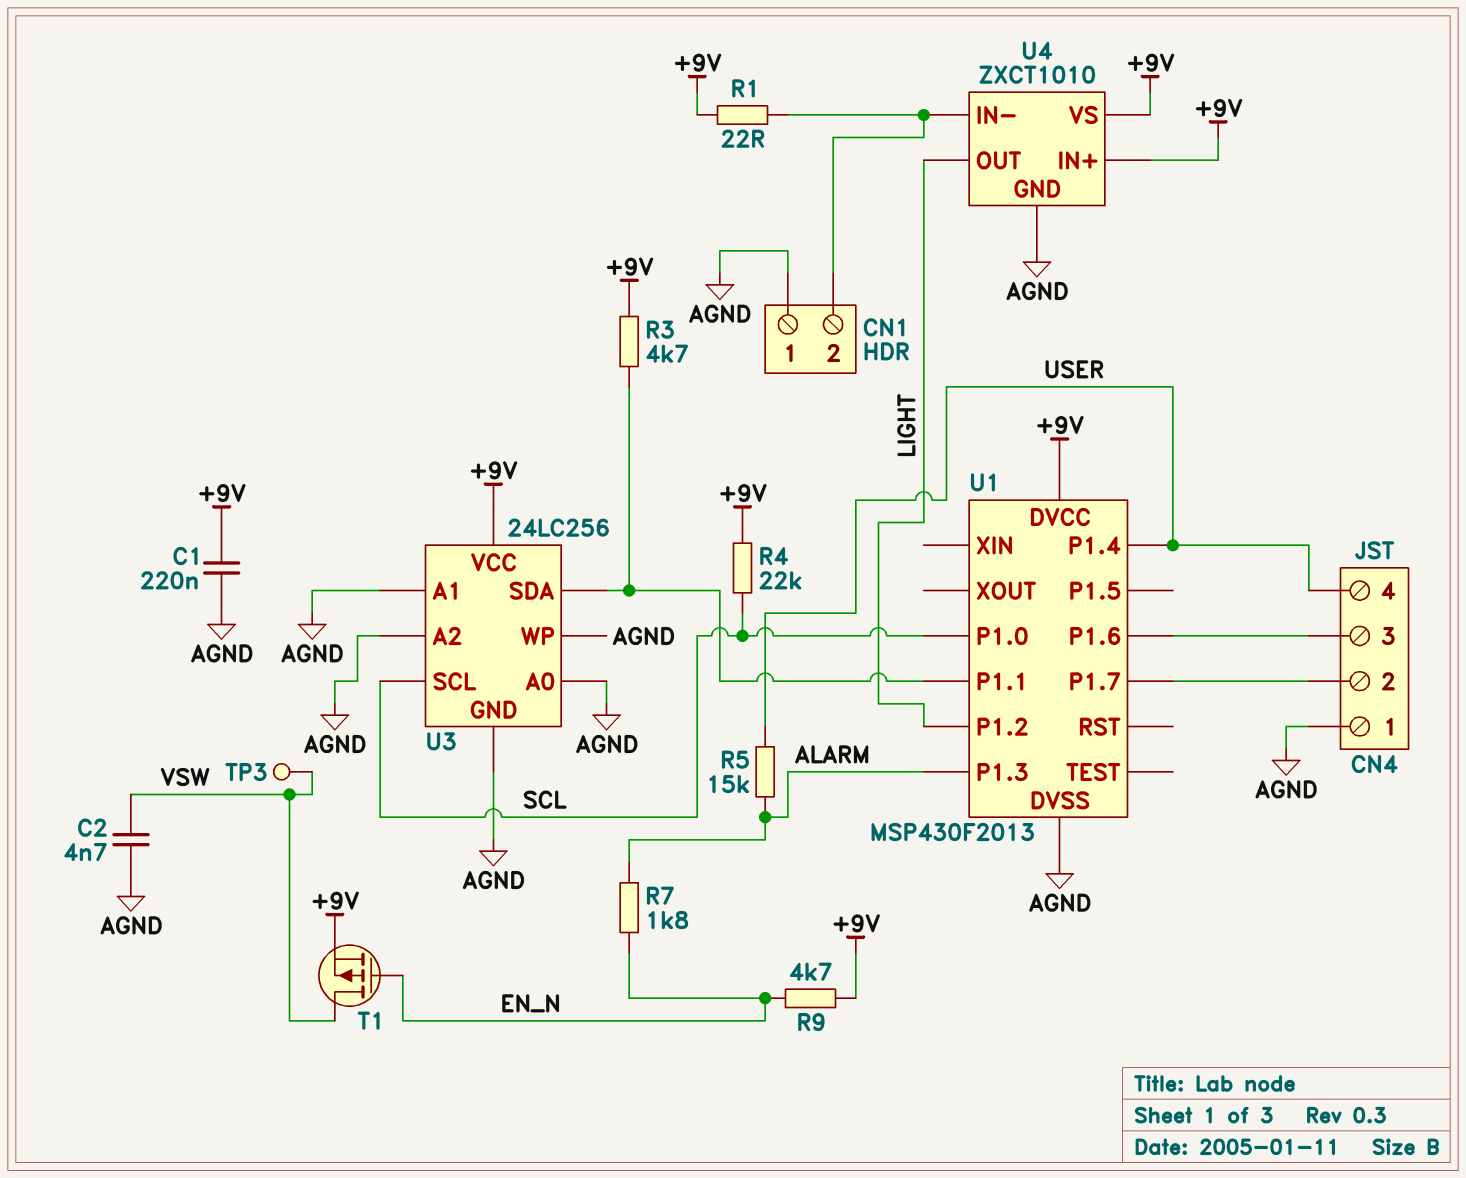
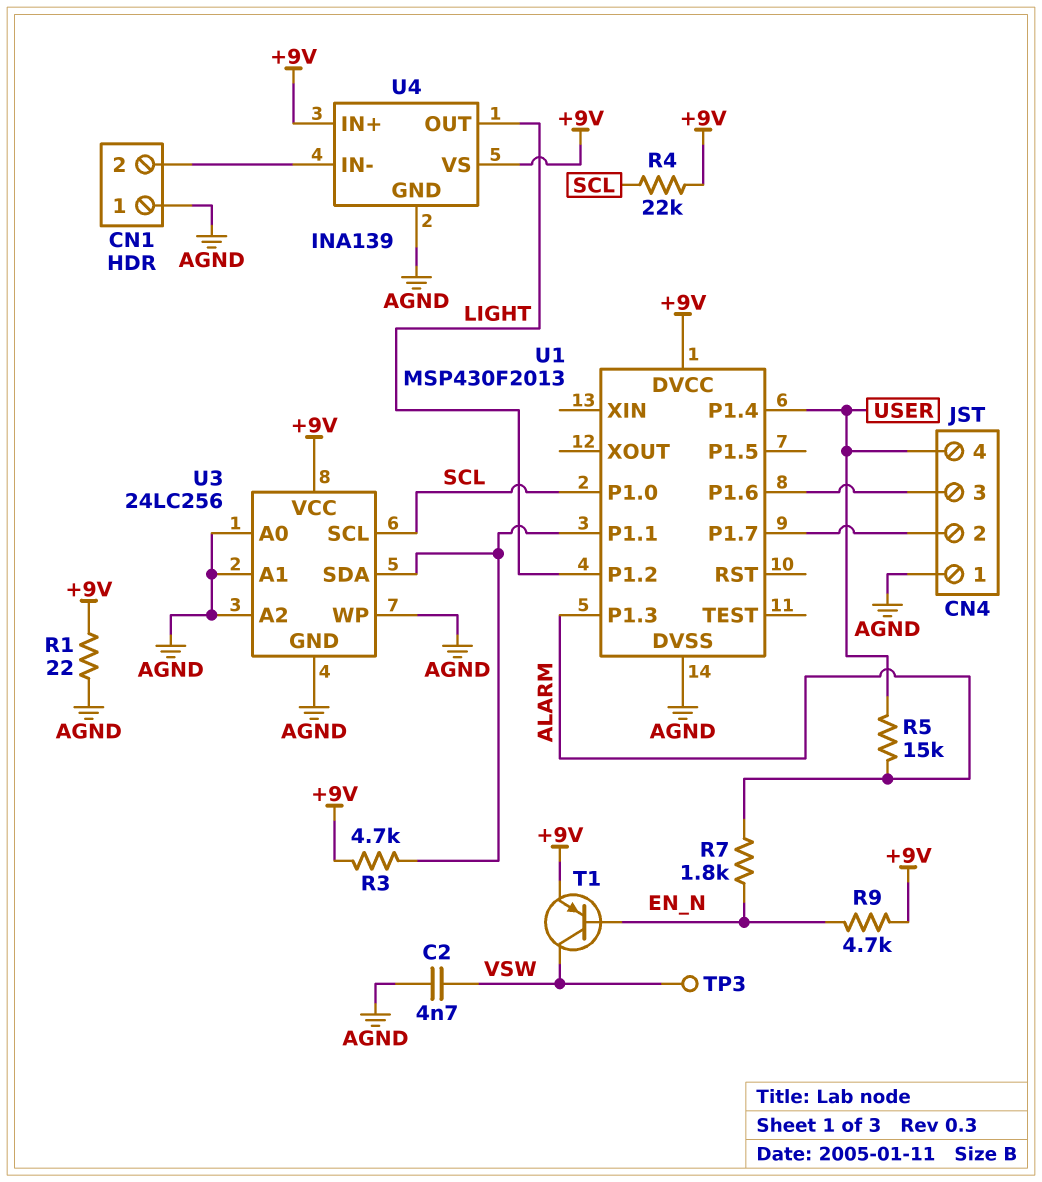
C1: 220nF (+9V, AGND) -> none
R1: 22 (+9V, CN1/2) -> 22 (+9V, AGND)
T1: PMOS (G EN_N, D VSW, S +9V) -> PNP (B EN_N, C VSW, E +9V)
U4: ZXCT1010 -> INA139

